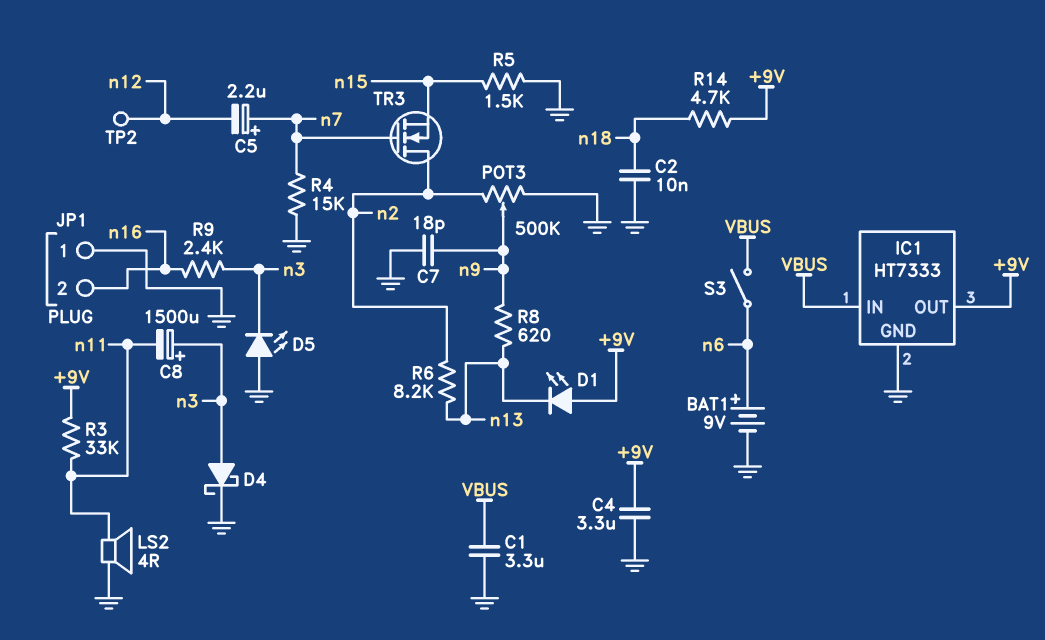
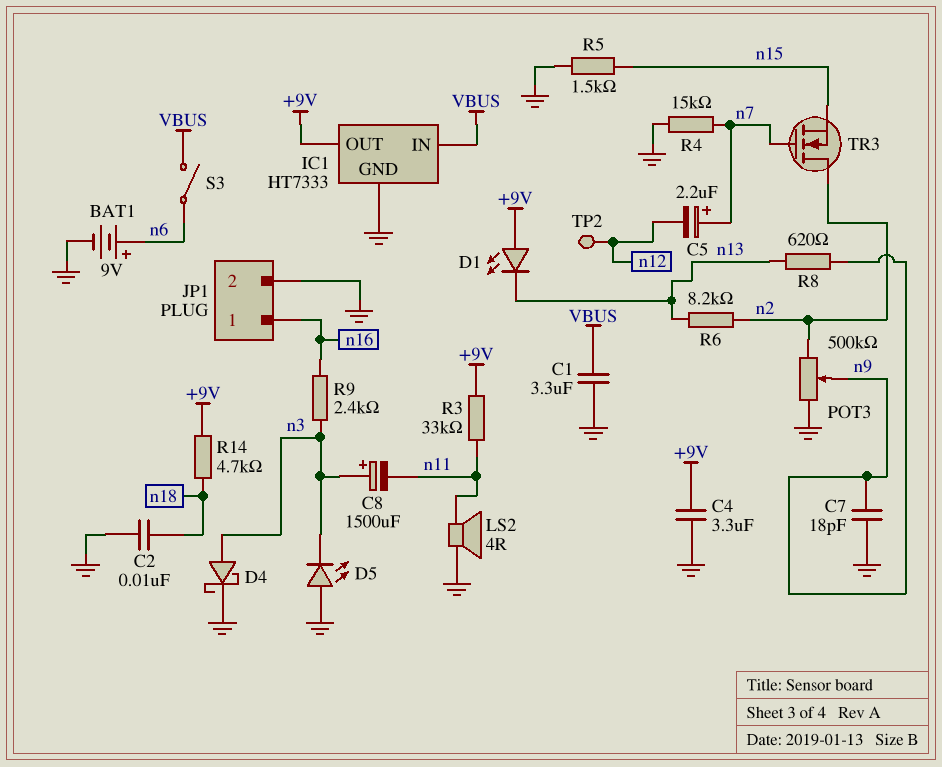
JP1 pin 1: GND -> n16
JP1 pin 2: n16 -> GND

